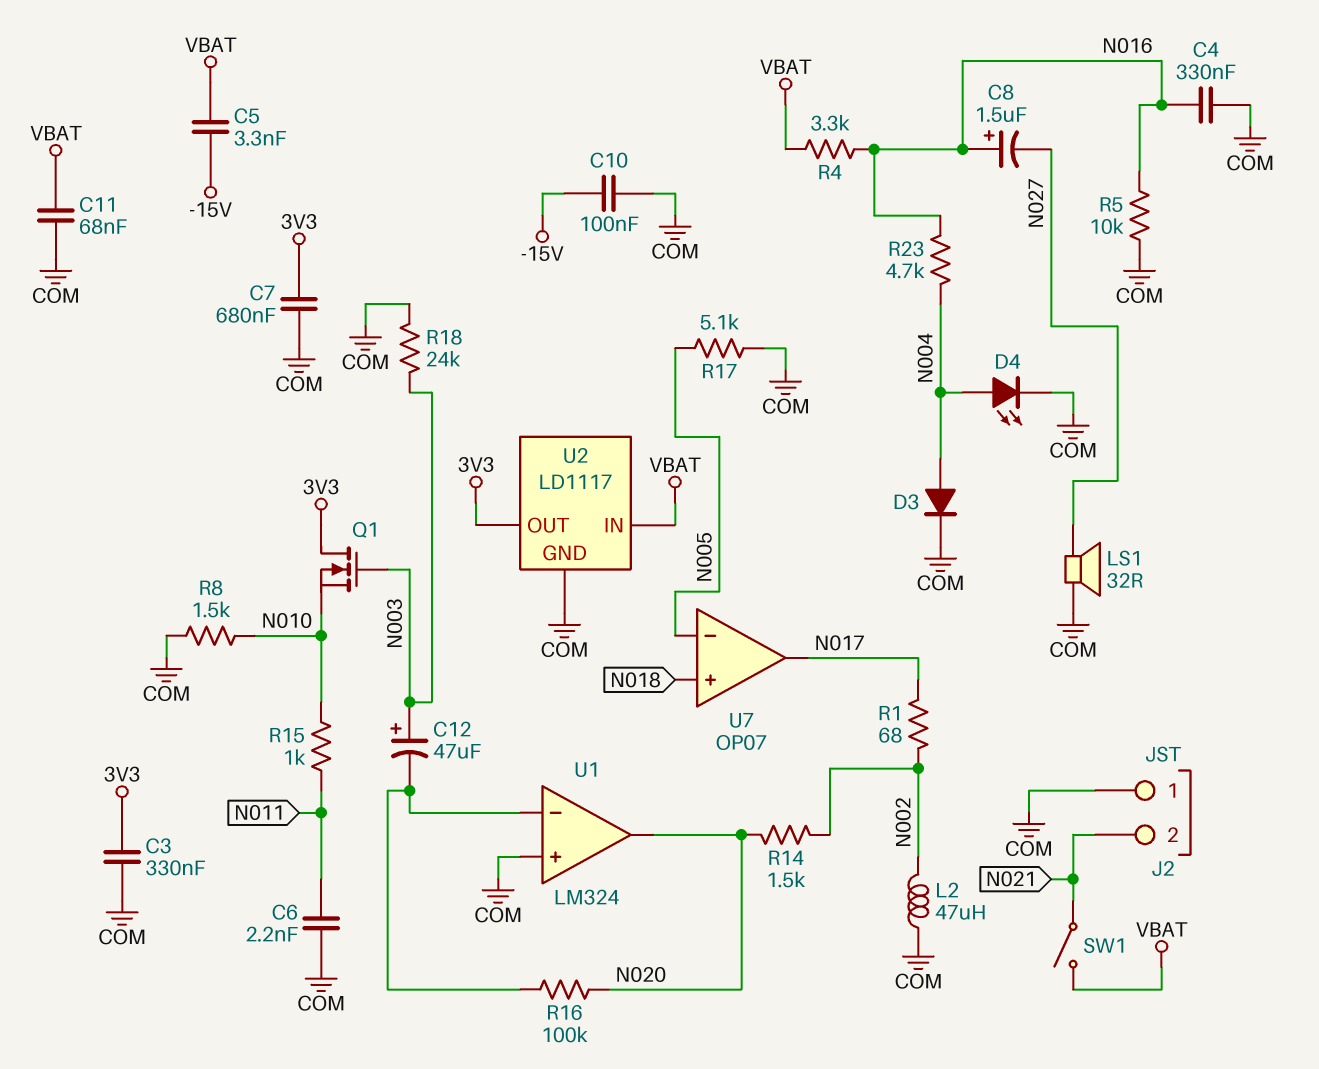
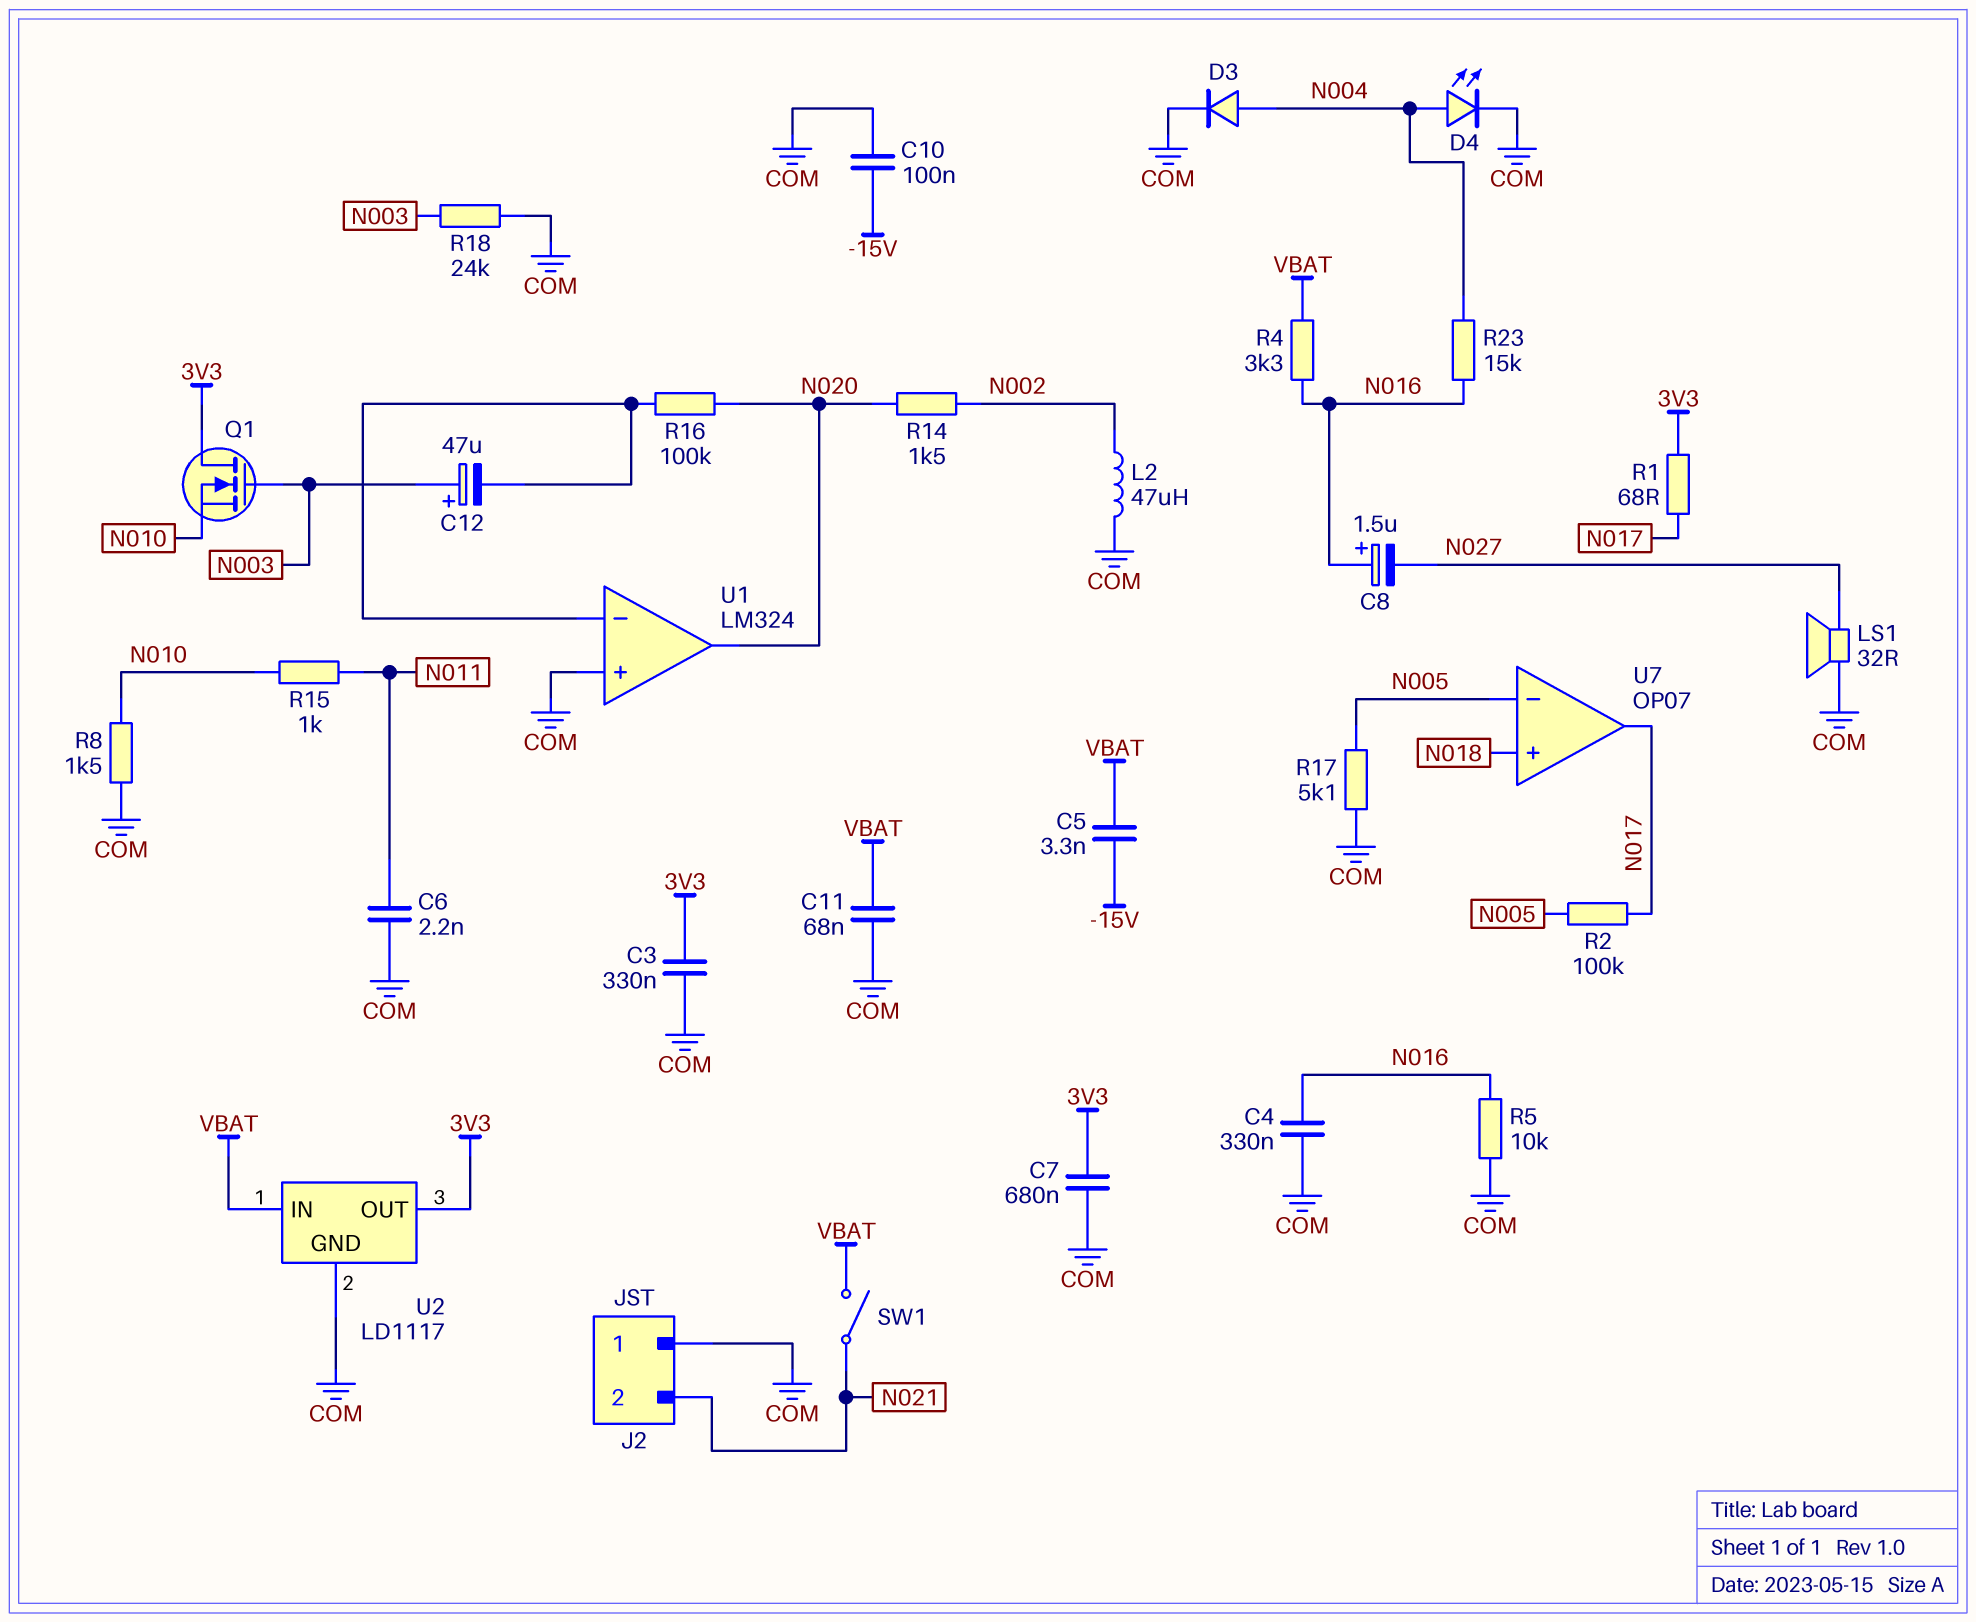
R1: 68 (N002, N017) -> 68 (3V3, N017)
R2: none -> 100k (N005, N017)
R23: 4.7k (N004, N016) -> 15k (N004, N016)

